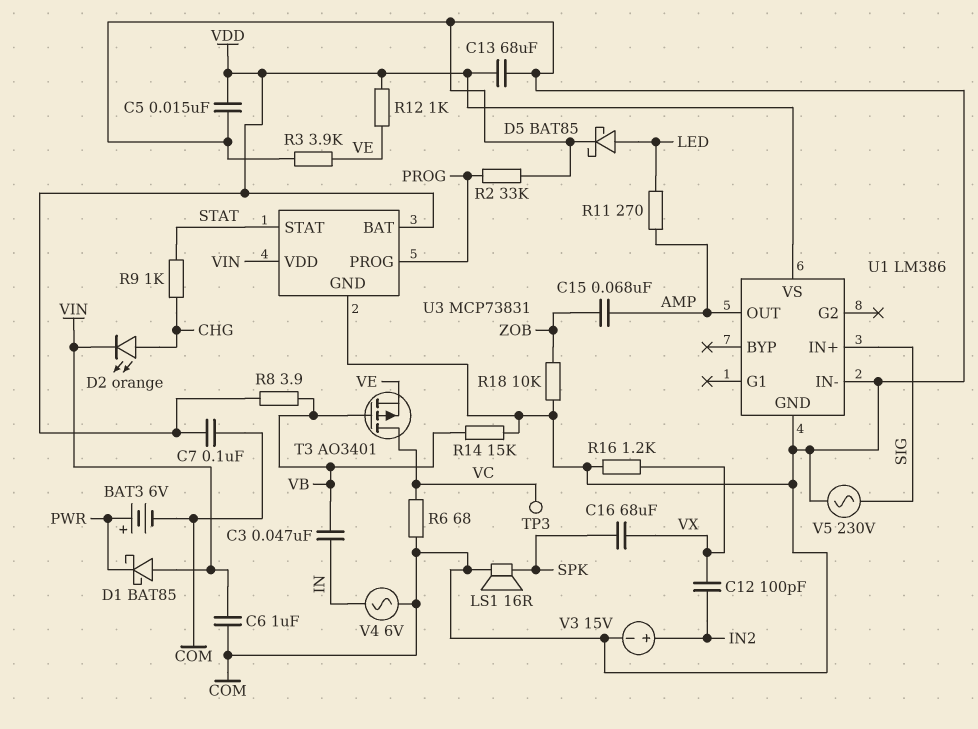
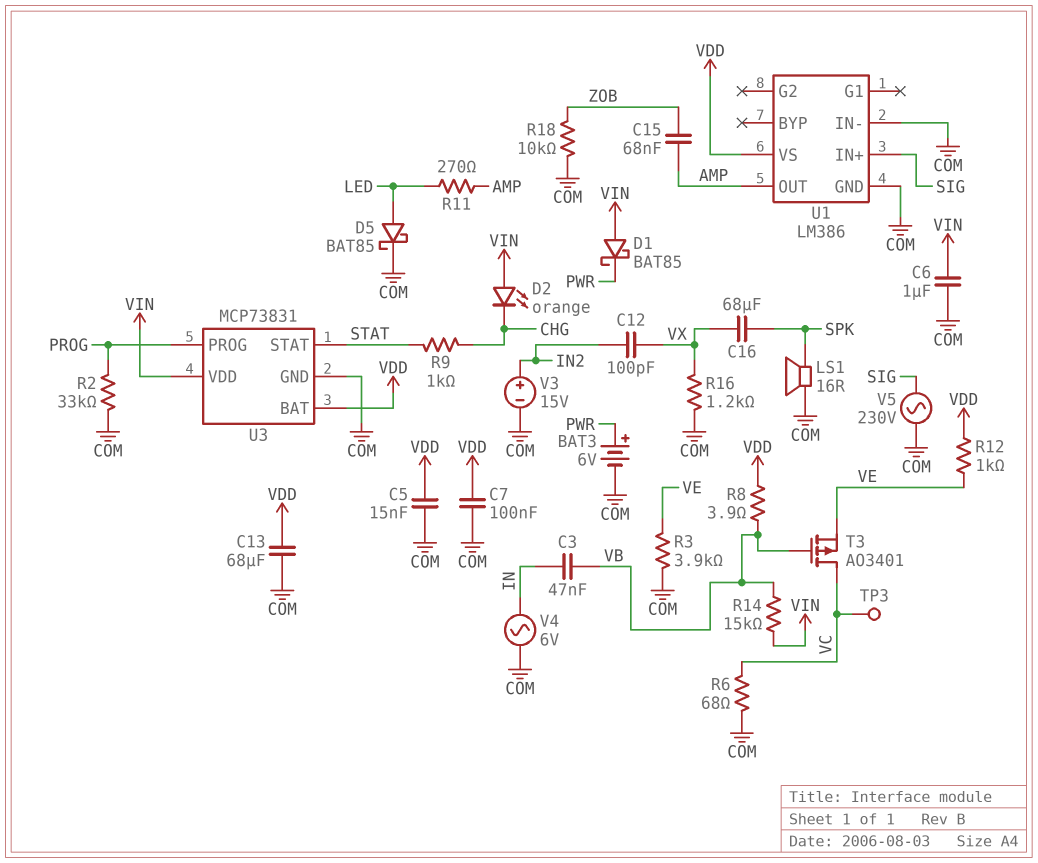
D2: LED orange (A CHG, K VIN) -> LED orange (A VIN, K CHG)
R14: 15k (COM, VB) -> 15k (VB, VIN)

